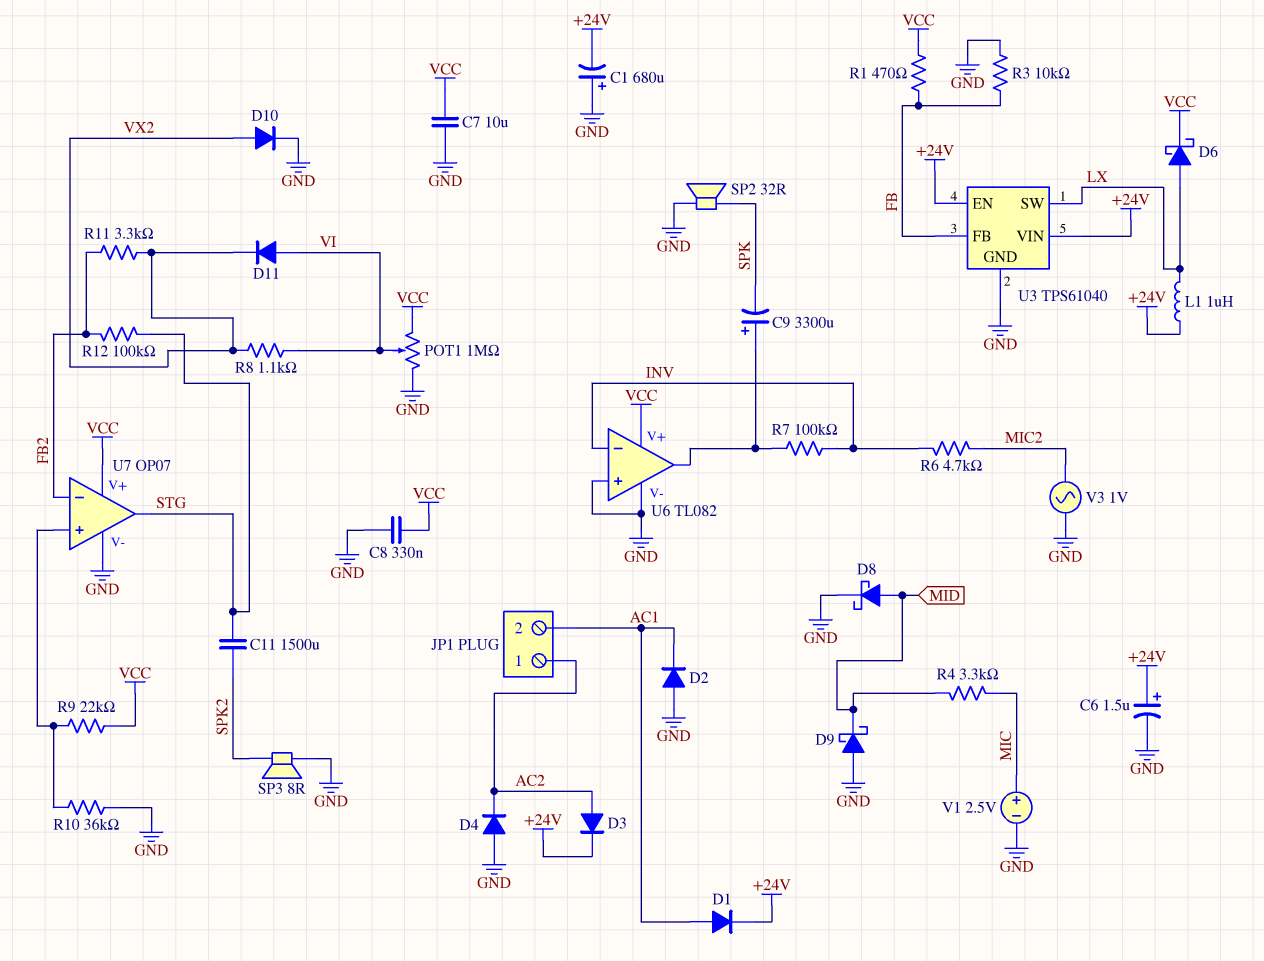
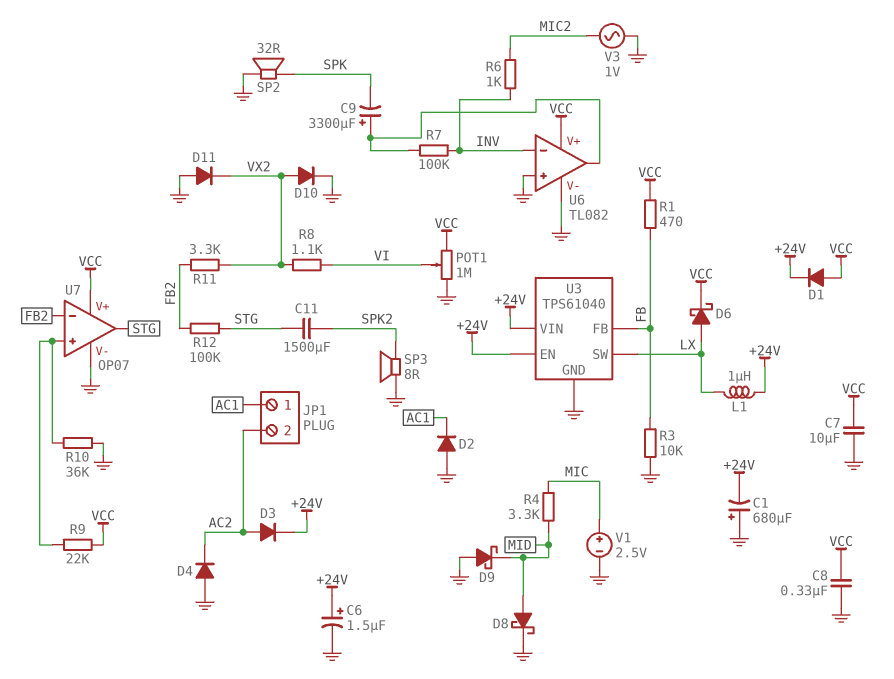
D1: diode (A AC1, K +24V) -> diode (A VCC, K +24V)
D11: diode (A VI, K VX2) -> diode (A GND, K VX2)
JP1 pin 1: AC2 -> AC1
JP1 pin 2: AC1 -> AC2
R6: 4.7k (INV, MIC2) -> 1k (INV, MIC2)

